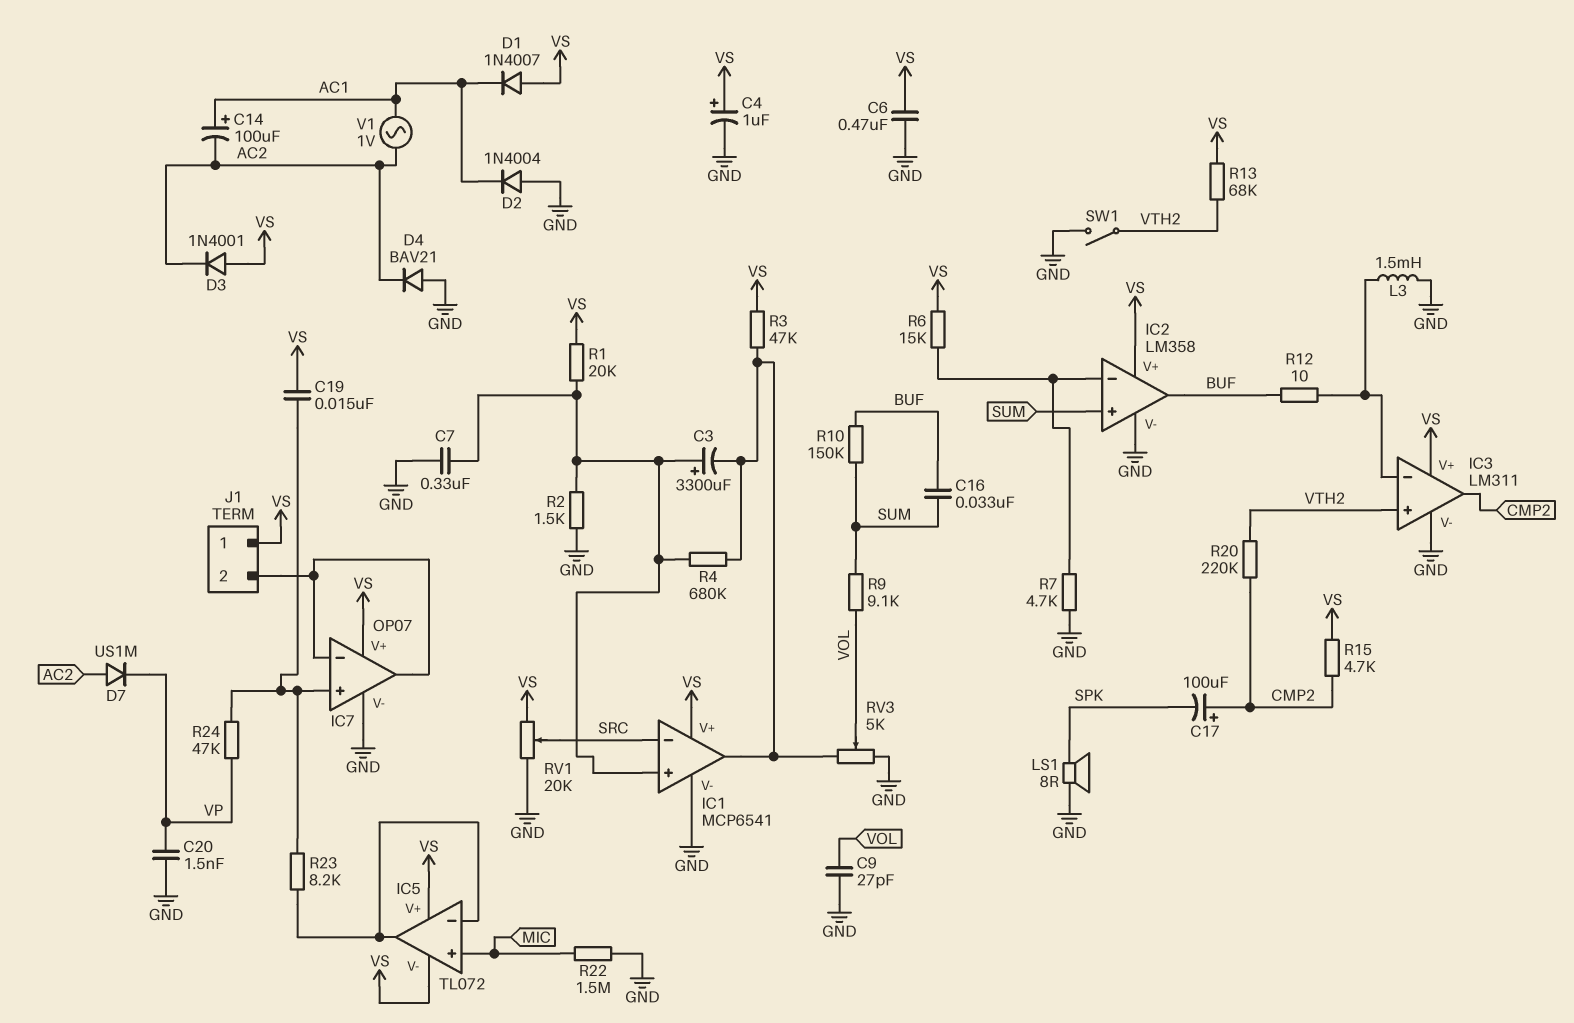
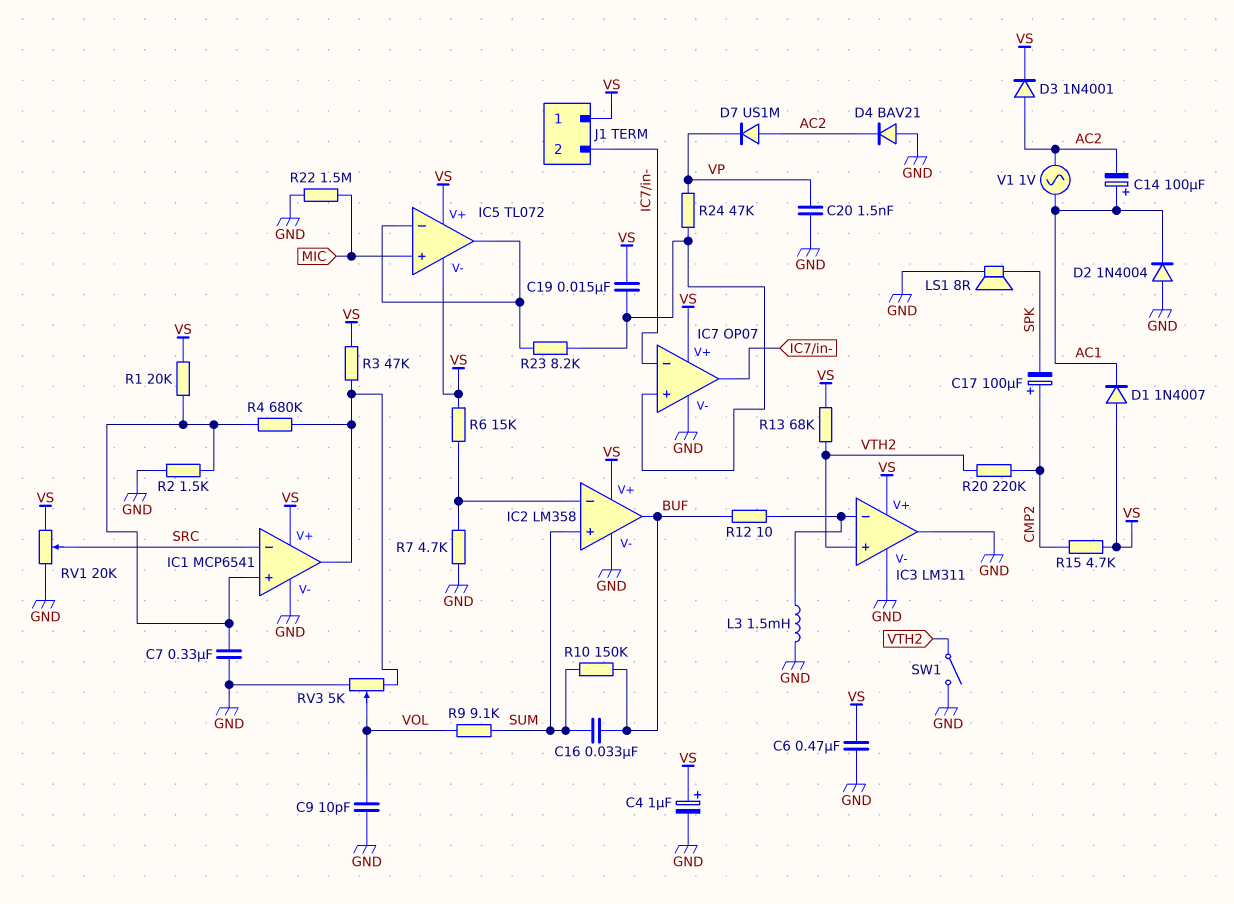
C3: 3300uF (plus IC1/in+, minus IC1/out) -> none
C9: 27pF (GND, VOL) -> 10pF (GND, VOL)
D3: diode 1N4001 (A VS, K AC2) -> diode 1N4001 (A AC2, K VS)
IC3 pin out: CMP2 -> GND

